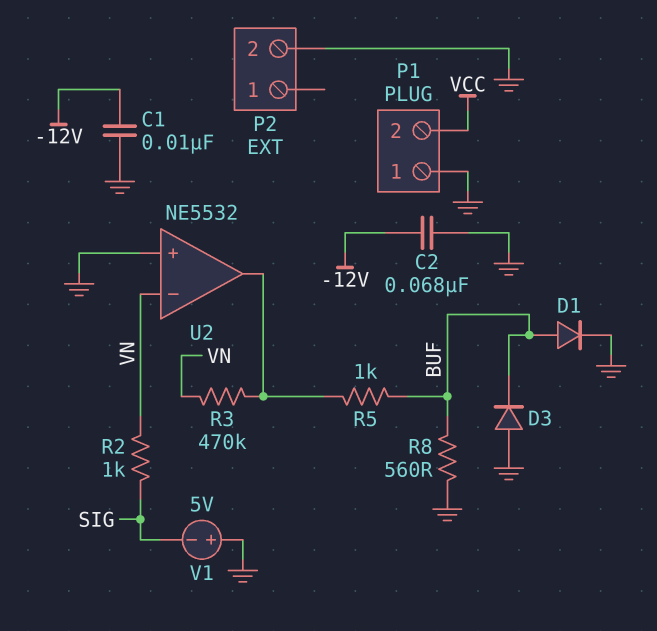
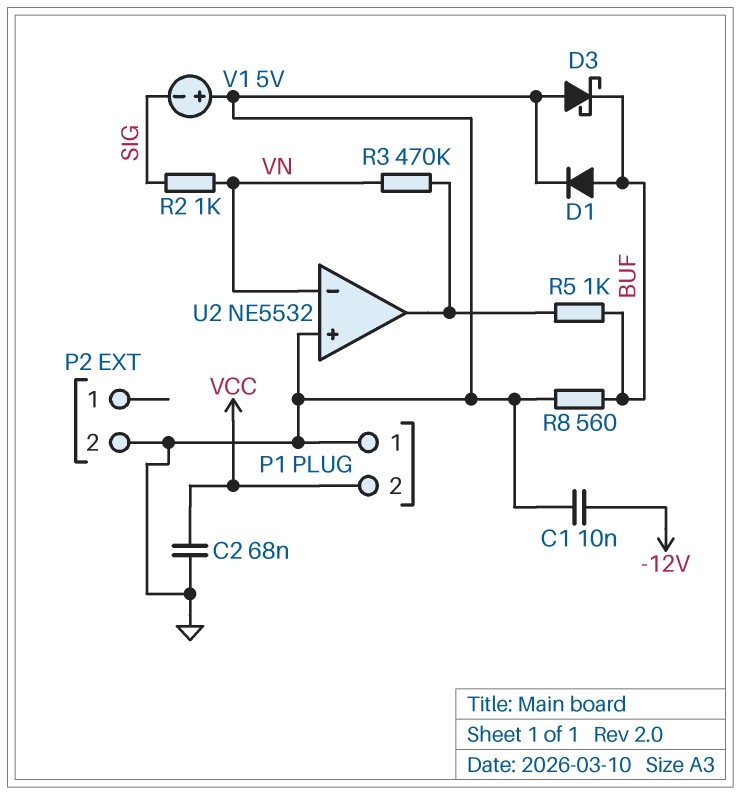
C2: 68nF (-12V, GND) -> 68nF (GND, VCC)
D3: diode (A GND, K BUF) -> schottky (A GND, K BUF)

